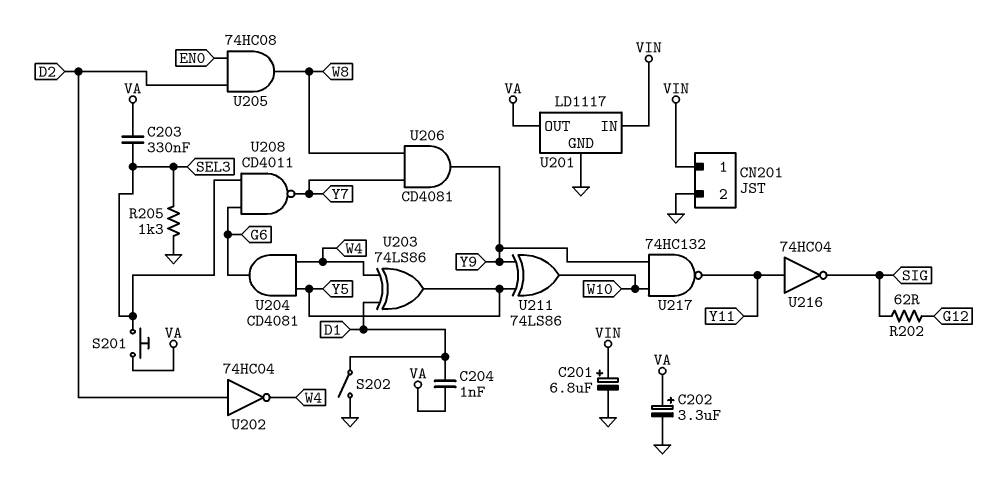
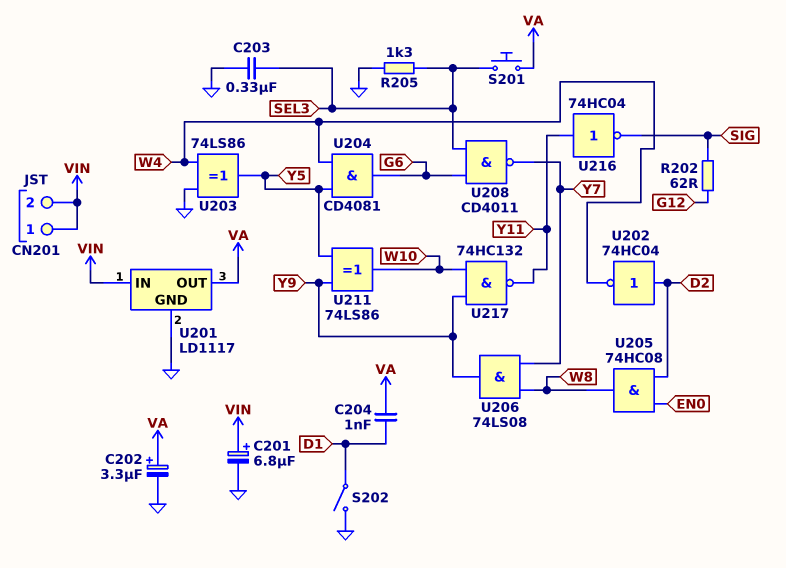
C203: 330nF (SEL3, VA) -> 330nF (GND, SEL3)
CN201 pin 2: GND -> VIN
U203: XOR 74LS86 (in D1, in W4, out Y5) -> XOR 74LS86 (in GND, in W4, out Y5)
U206: AND CD4081 (in W8, in Y7, out Y9) -> AND 74LS08 (in W8, in Y7, out Y9)

